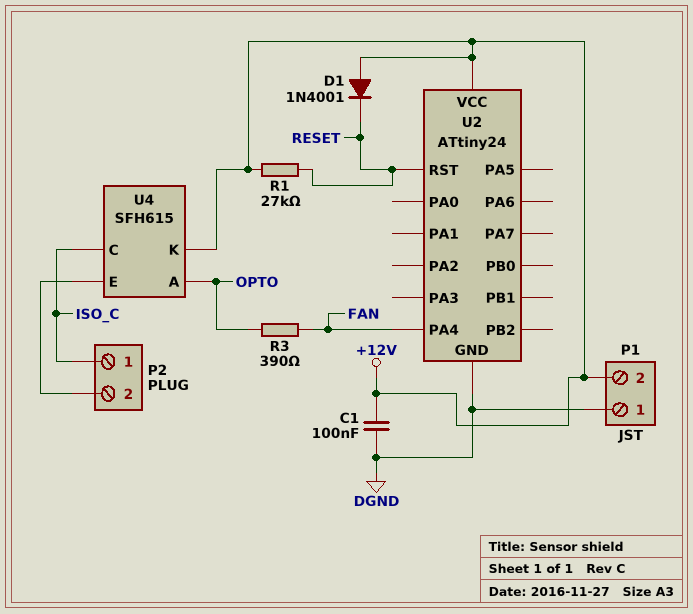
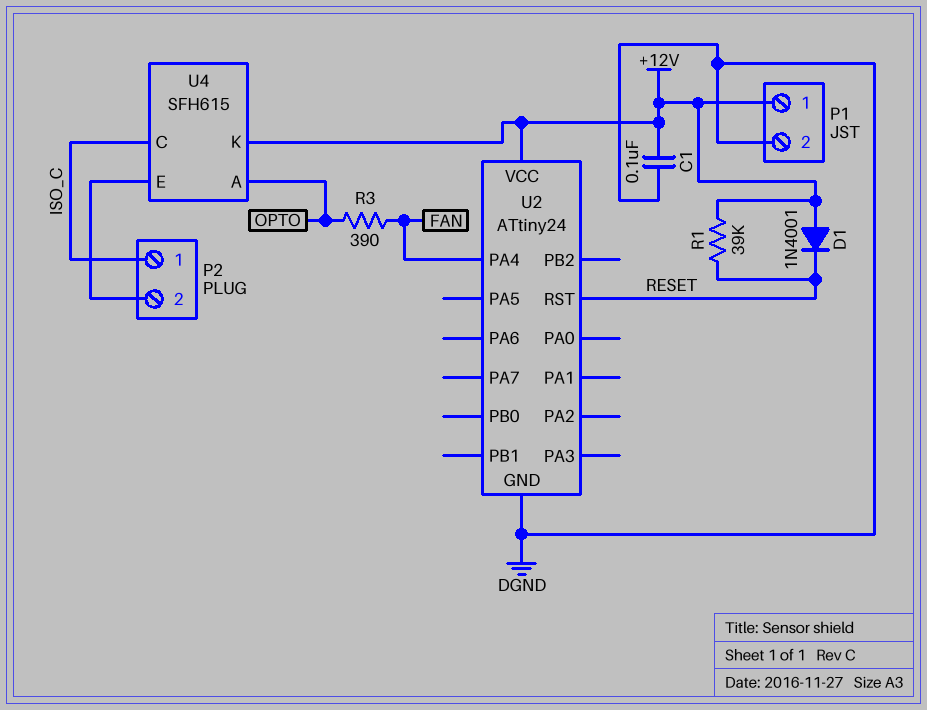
P1 pin 1: DGND -> +12V
P1 pin 2: +12V -> DGND
R1: 27k (+12V, RESET) -> 39k (+12V, RESET)

